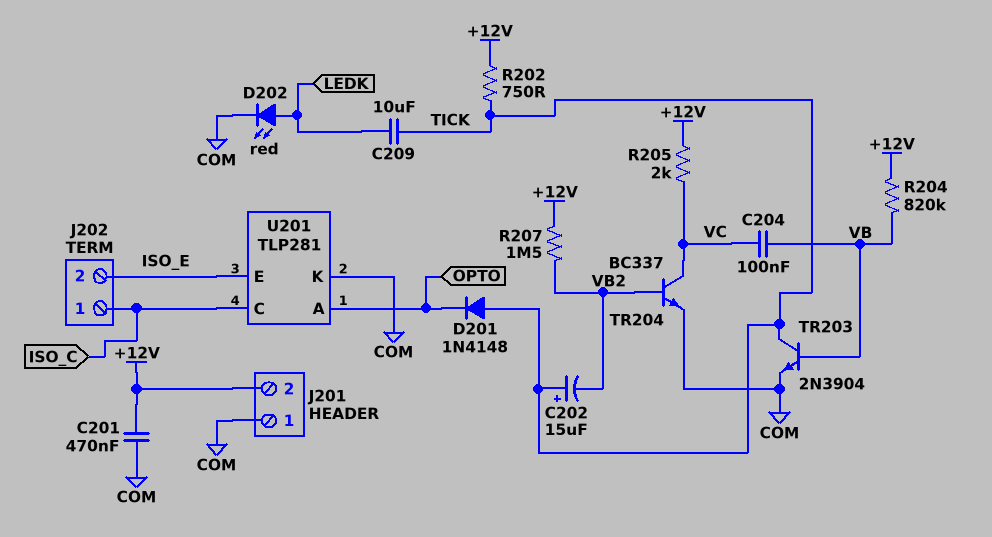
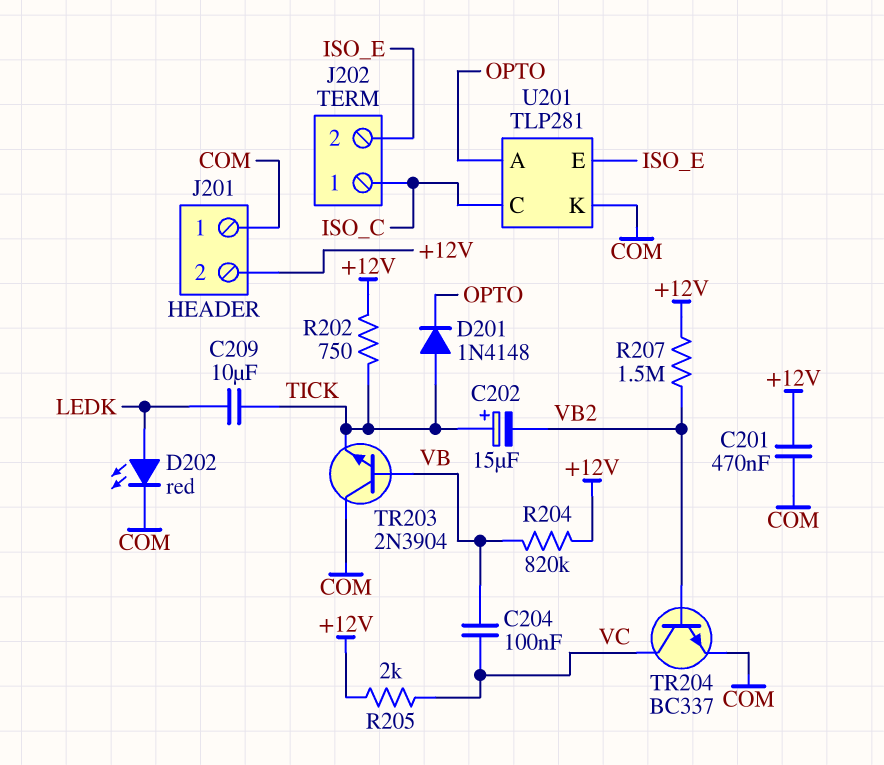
TR203: NPN 2N3904 (B VB, C TICK, E COM) -> NPN 2N3904 (B VB, C COM, E TICK)

